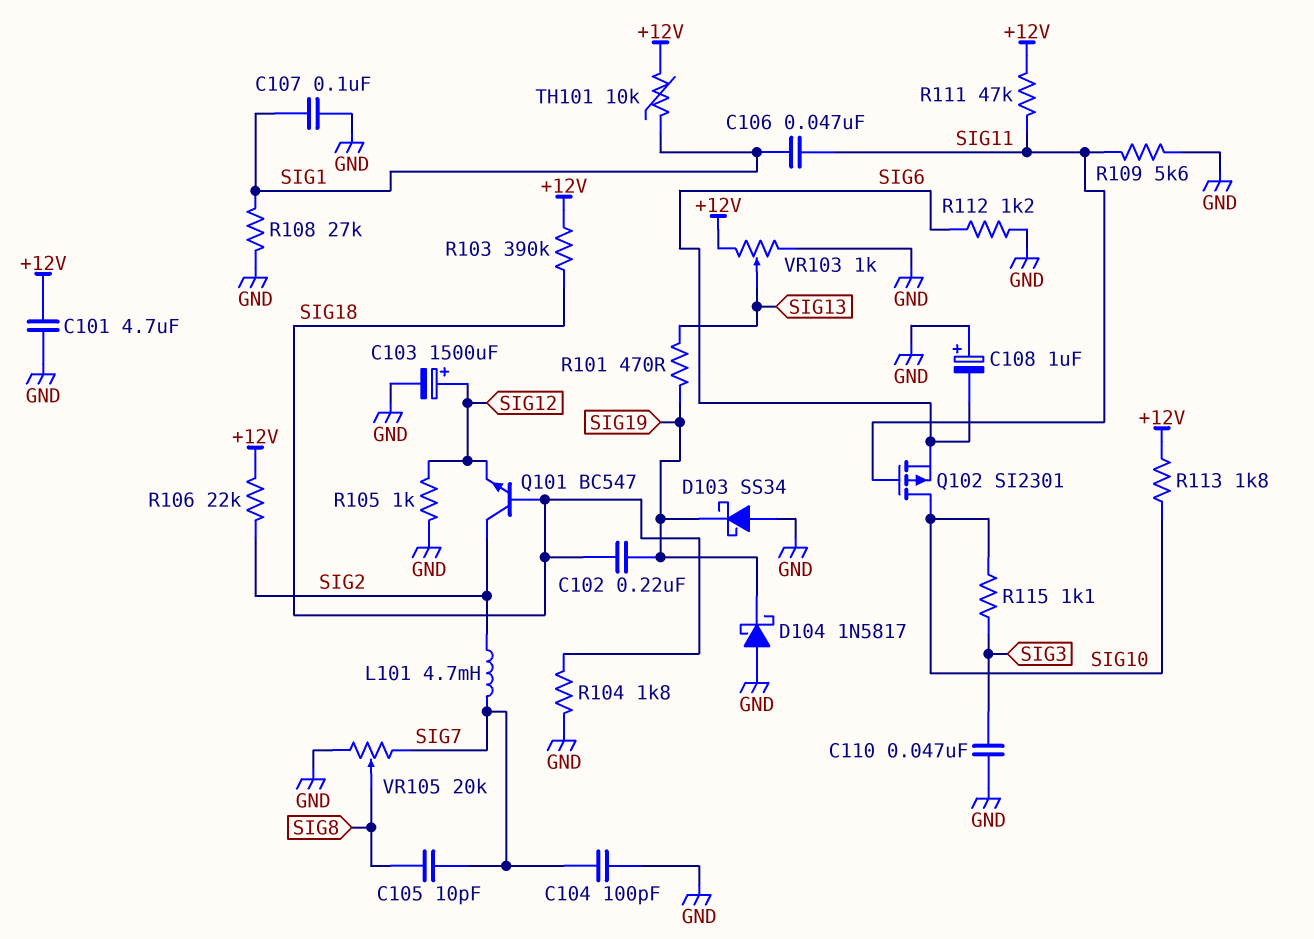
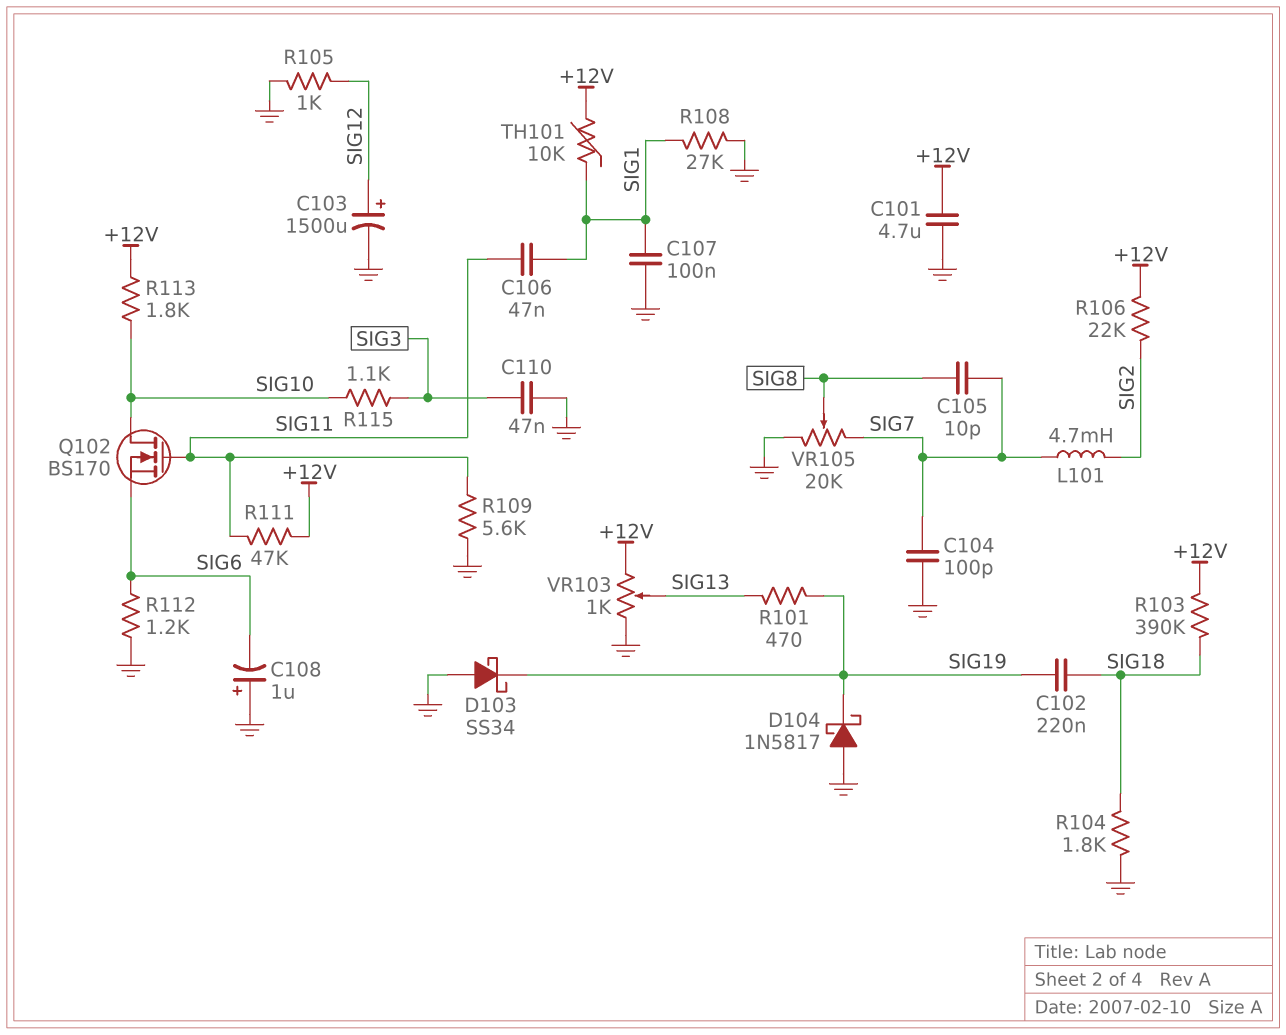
Q101: NPN BC547 (B SIG18, C SIG2, E SIG12) -> none
Q102: PMOS SI2301 (G SIG11, D SIG10, S SIG6) -> NMOS BS170 (G SIG11, D SIG10, S SIG6)

